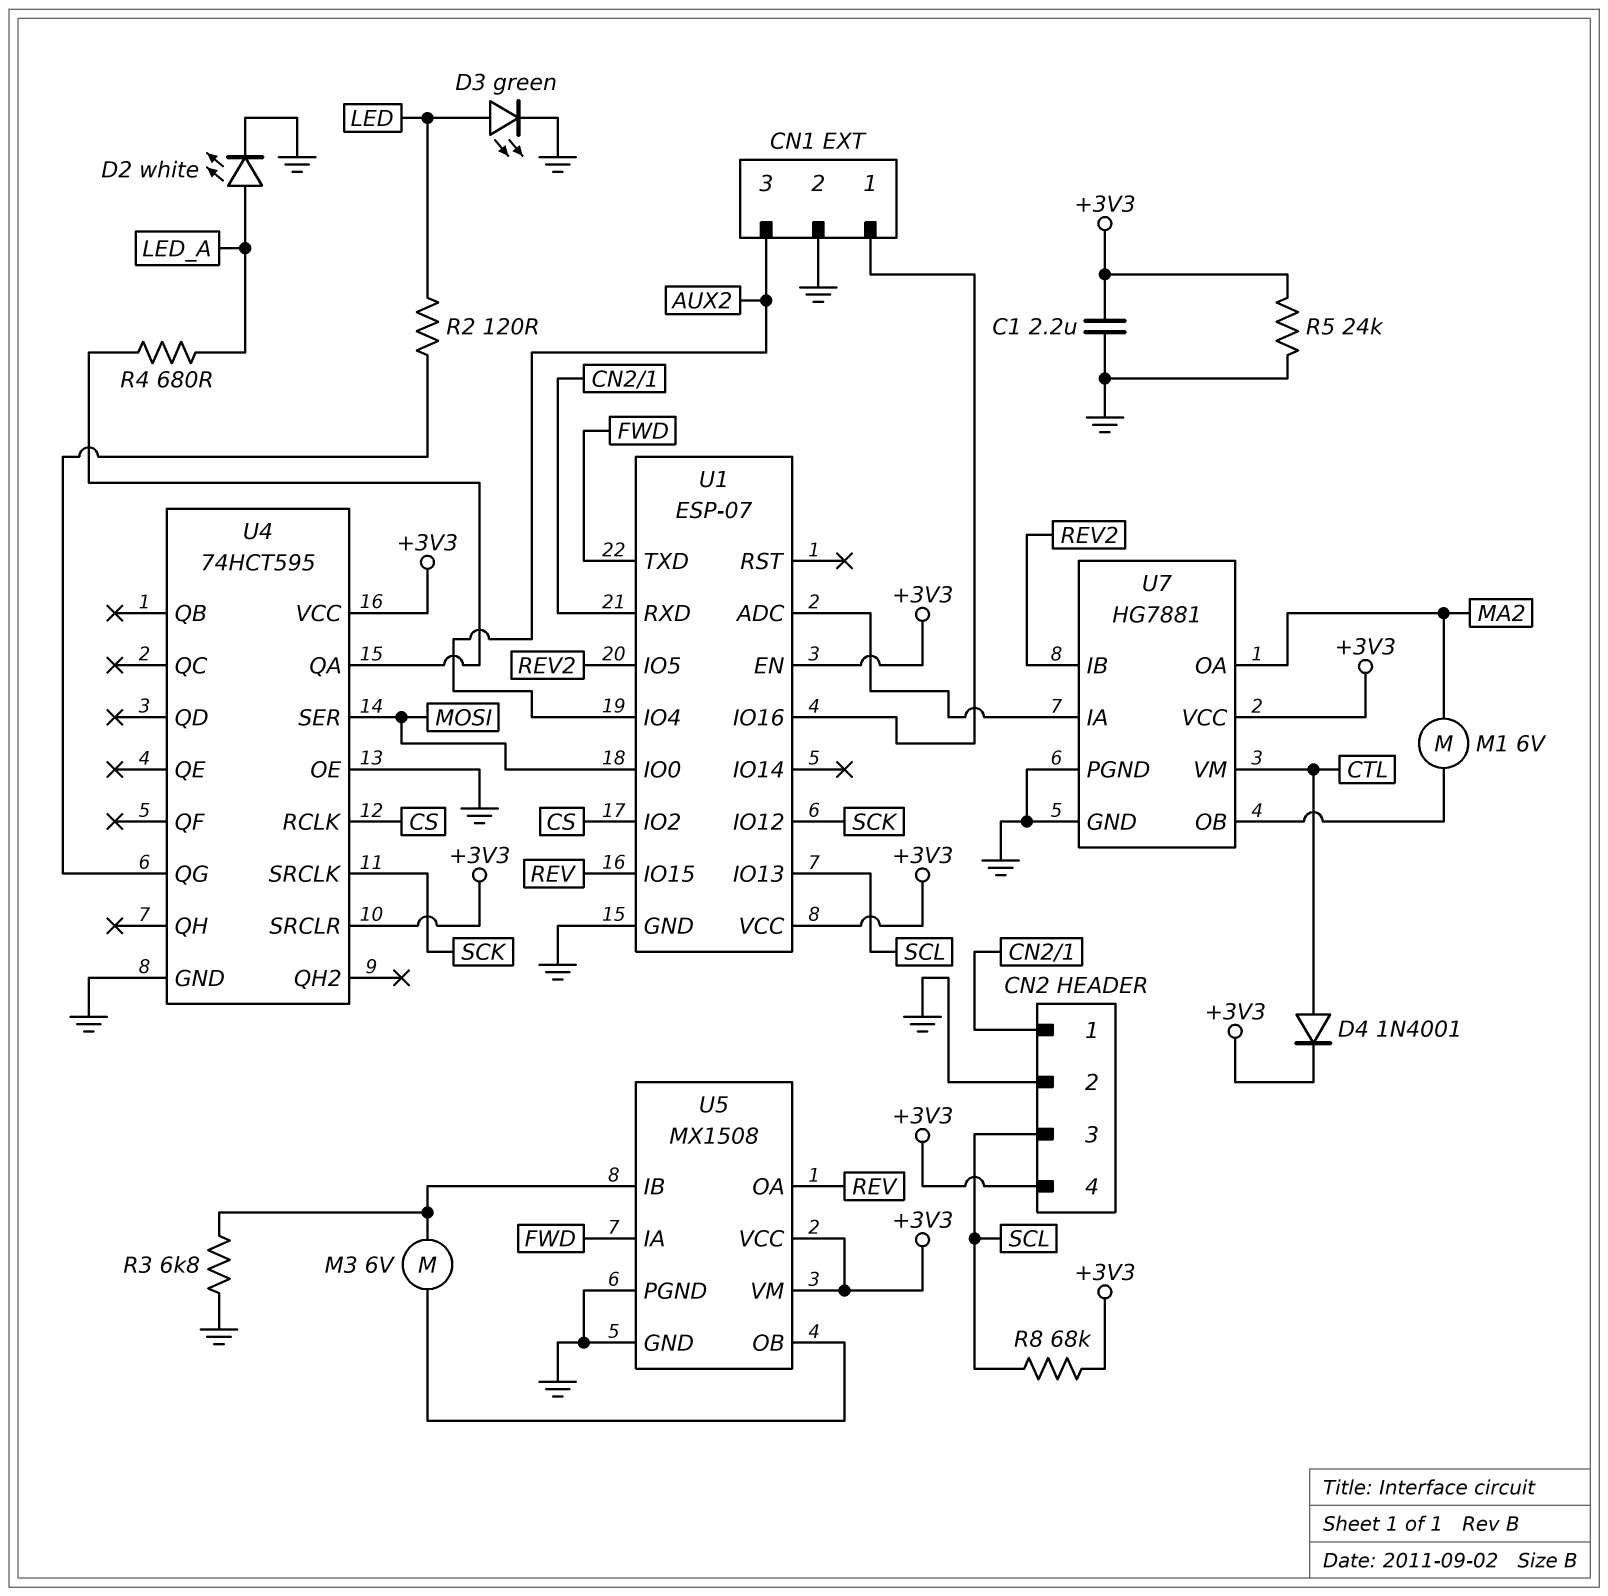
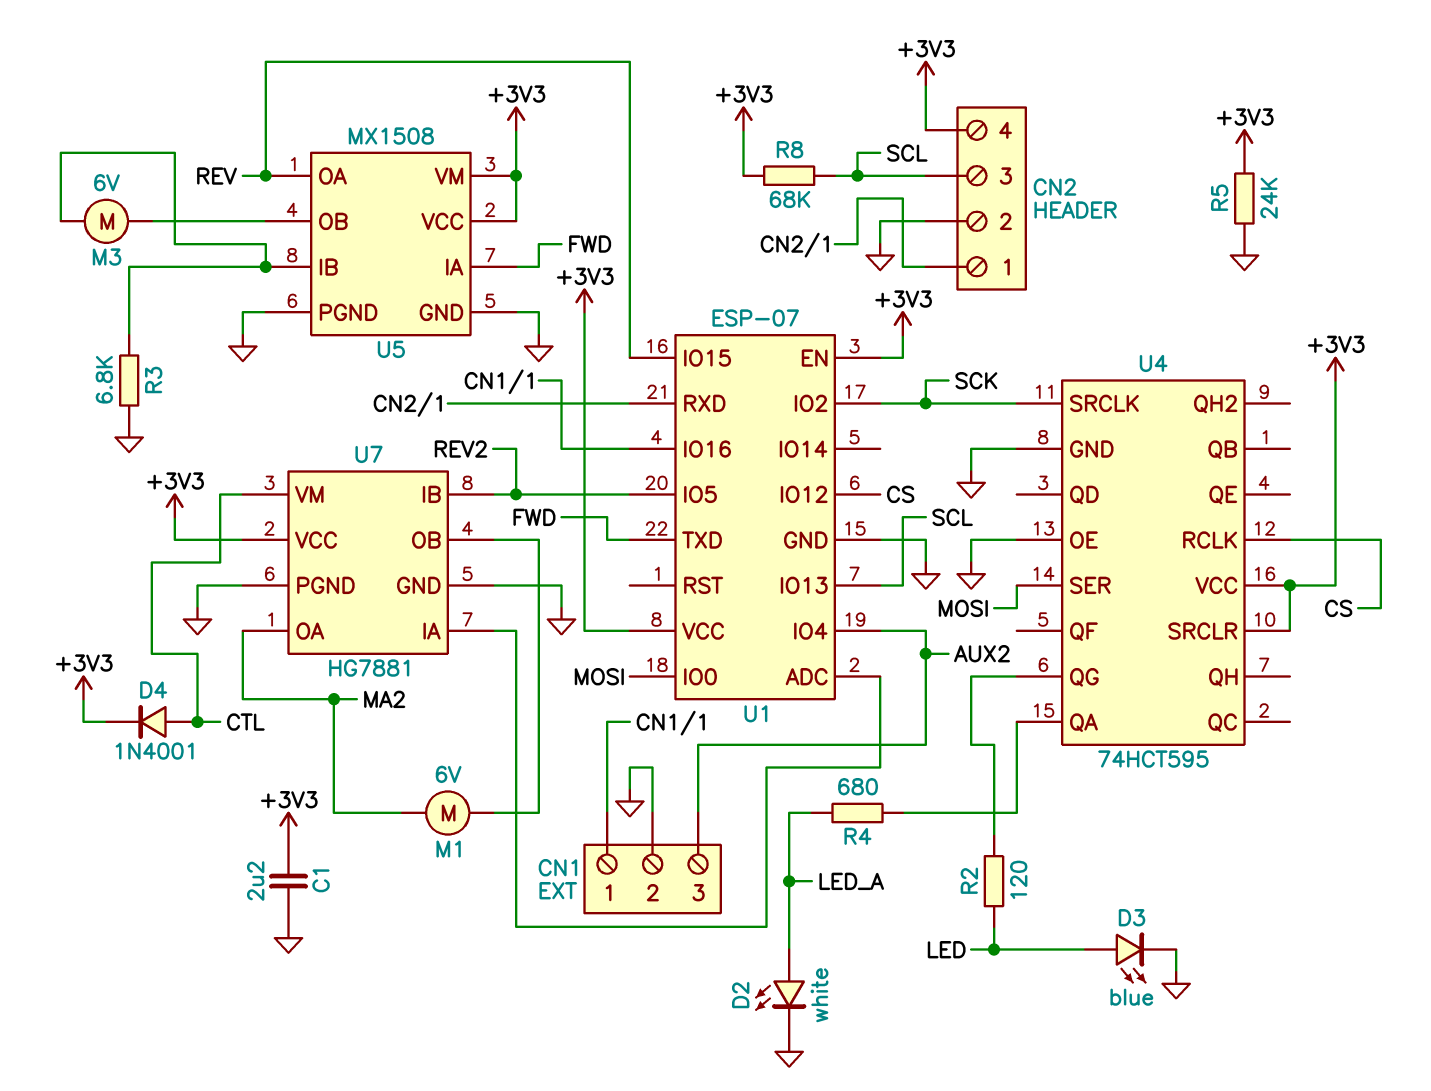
D3: LED green (A LED, K GND) -> LED blue (A LED, K GND)
U1 pin IO2: CS -> SCK
U1 pin IO12: SCK -> CS

